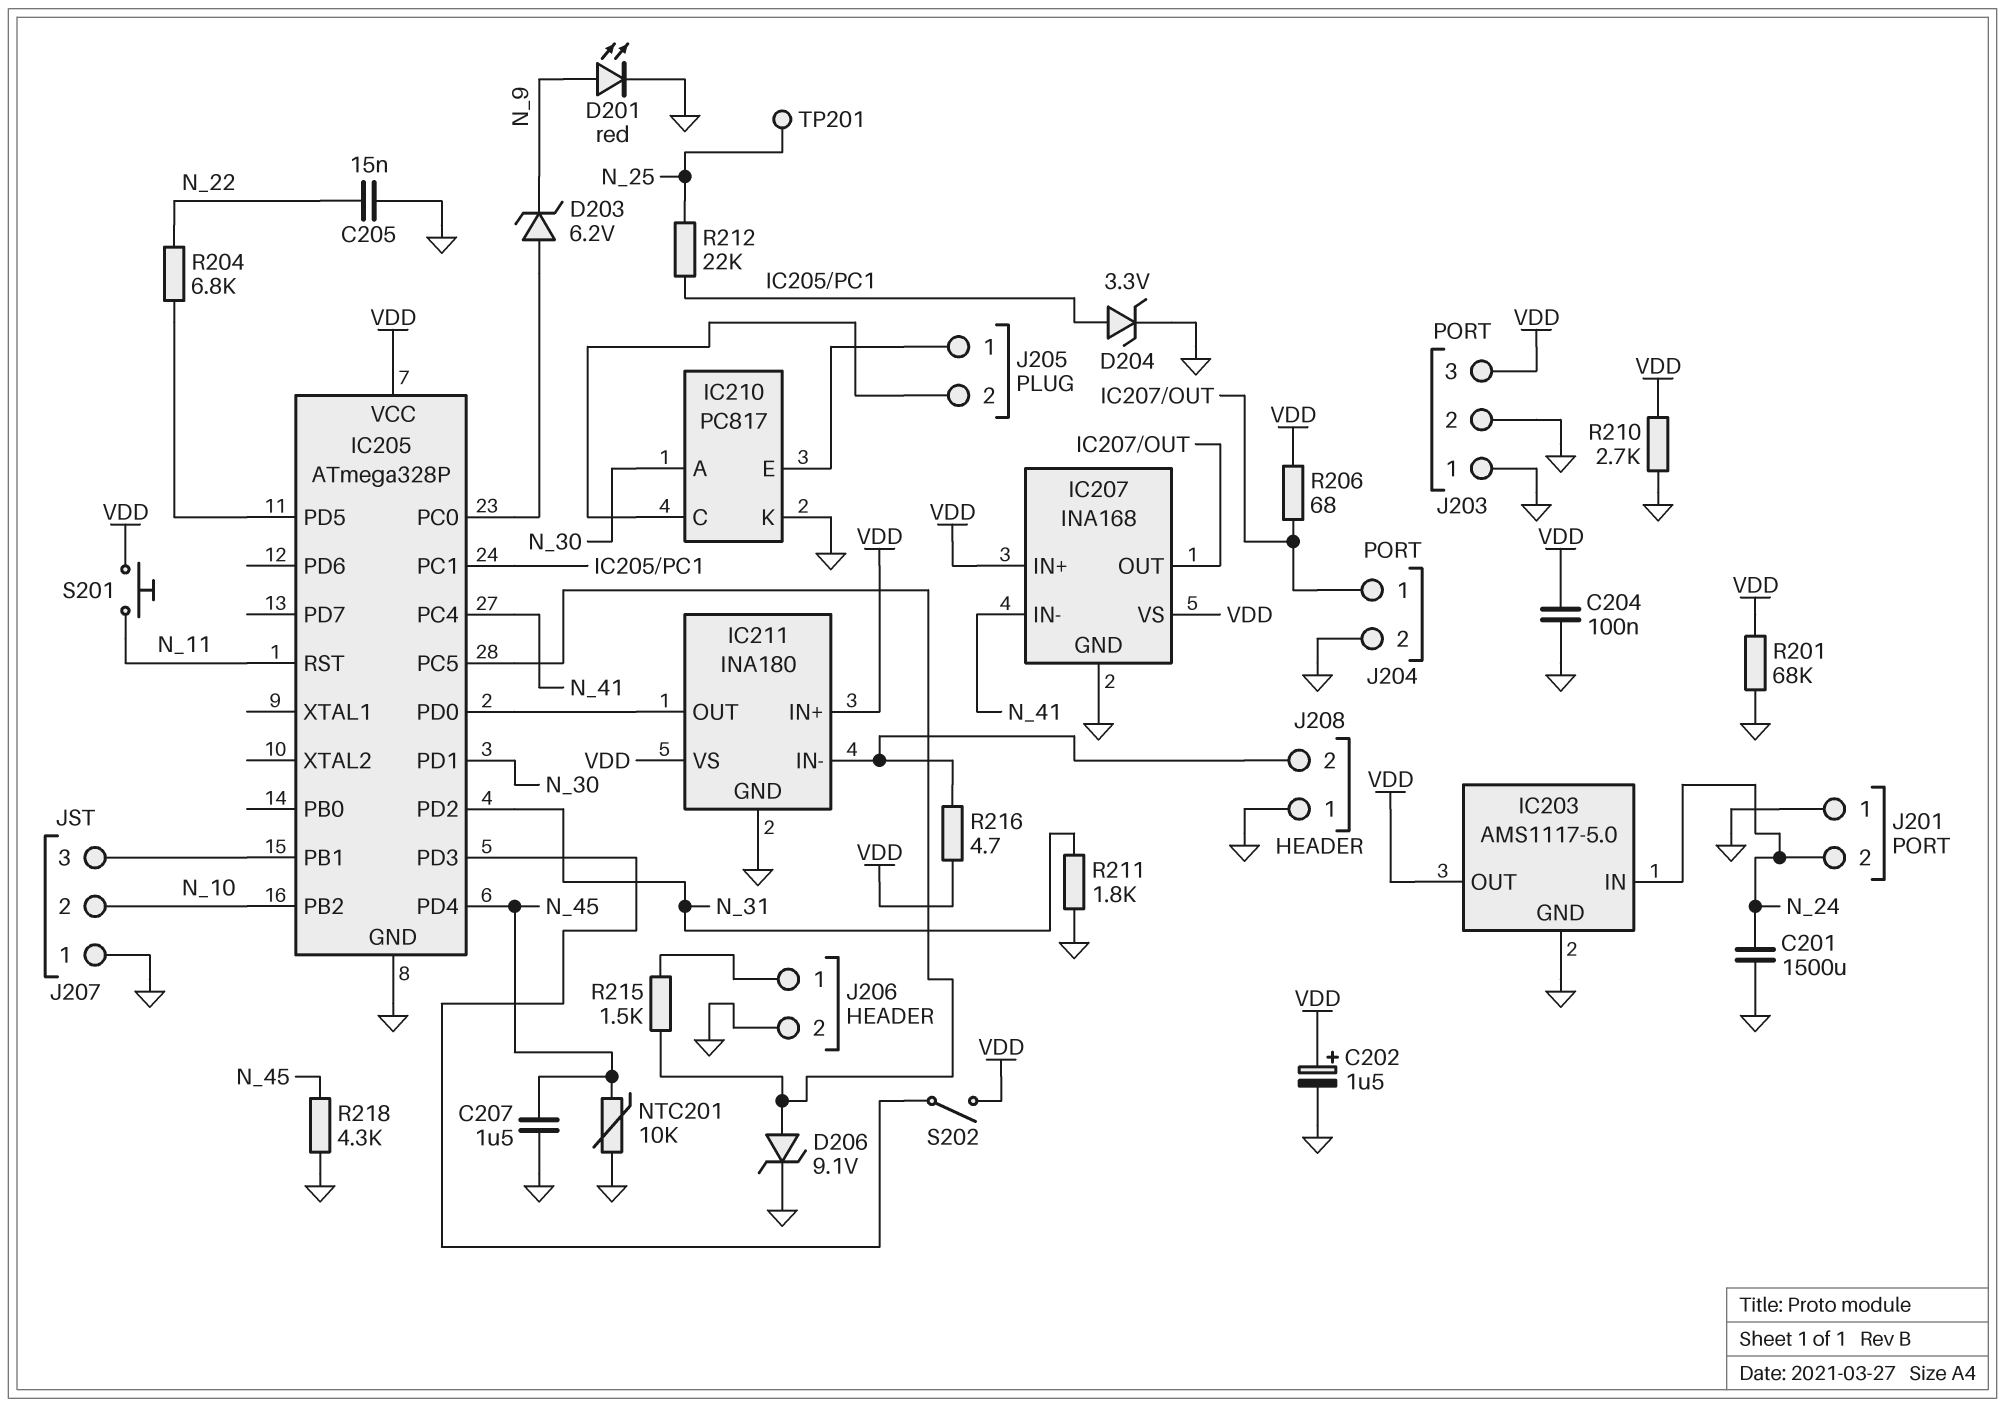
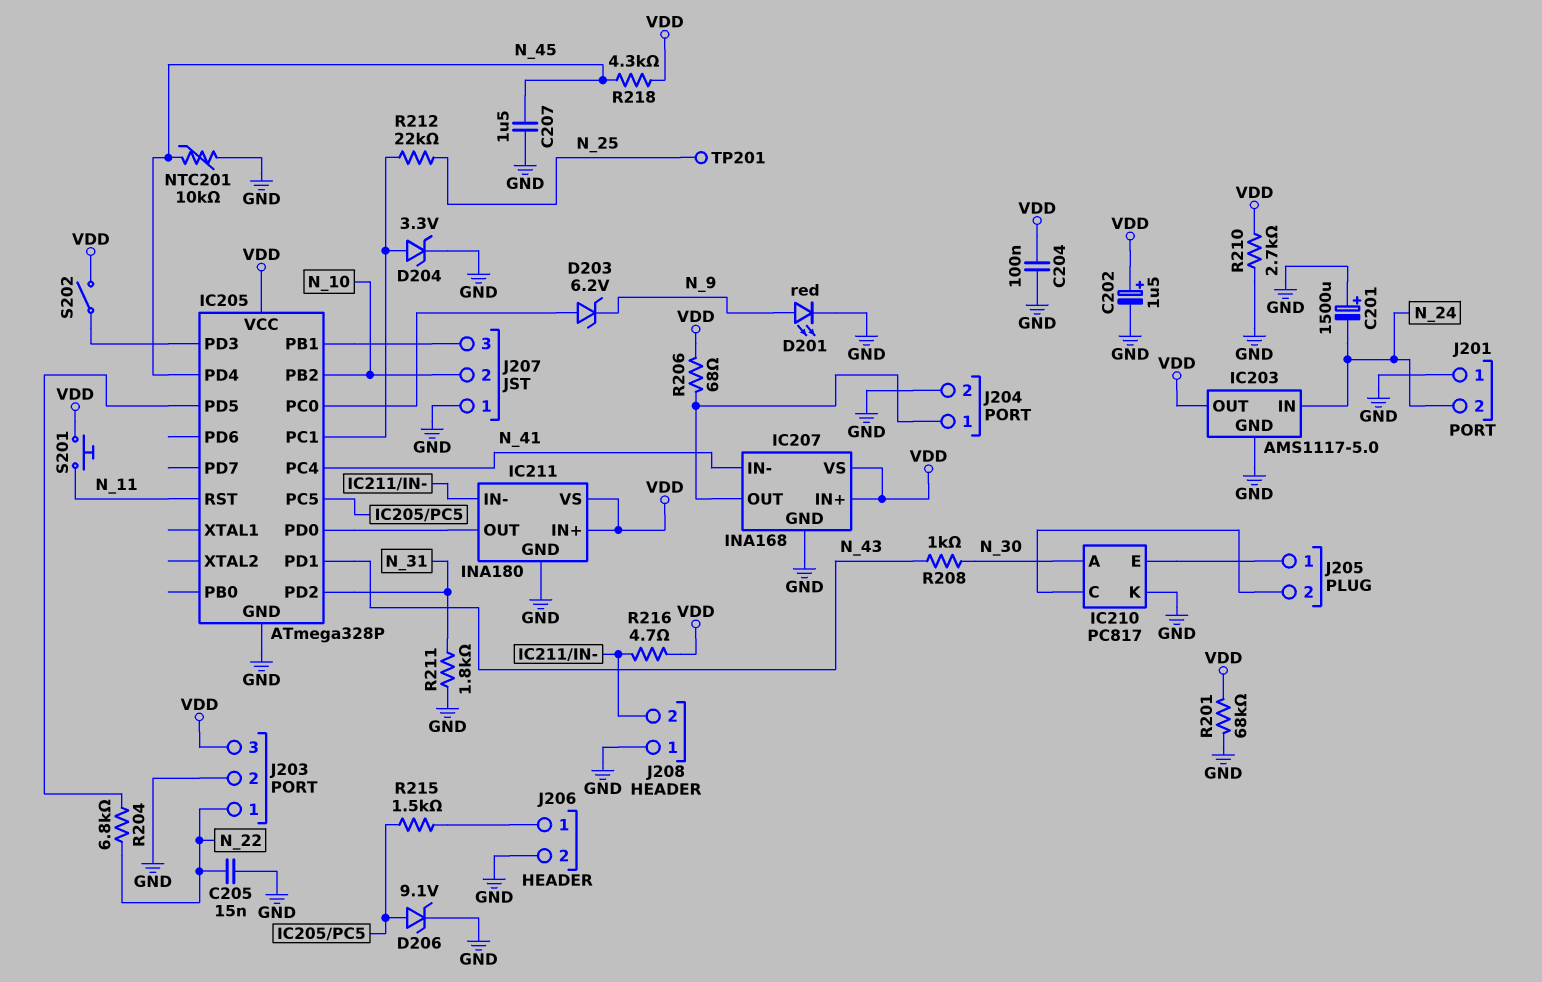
C201: 1500uF (GND, N_24) -> 1500uF (plus GND, minus N_24)
IC205 pin PD1: N_30 -> N_43
J203 pin 1: GND -> N_22
R208: none -> 1k (N_30, N_43)
R218: 4.3k (GND, N_45) -> 4.3k (N_45, VDD)

